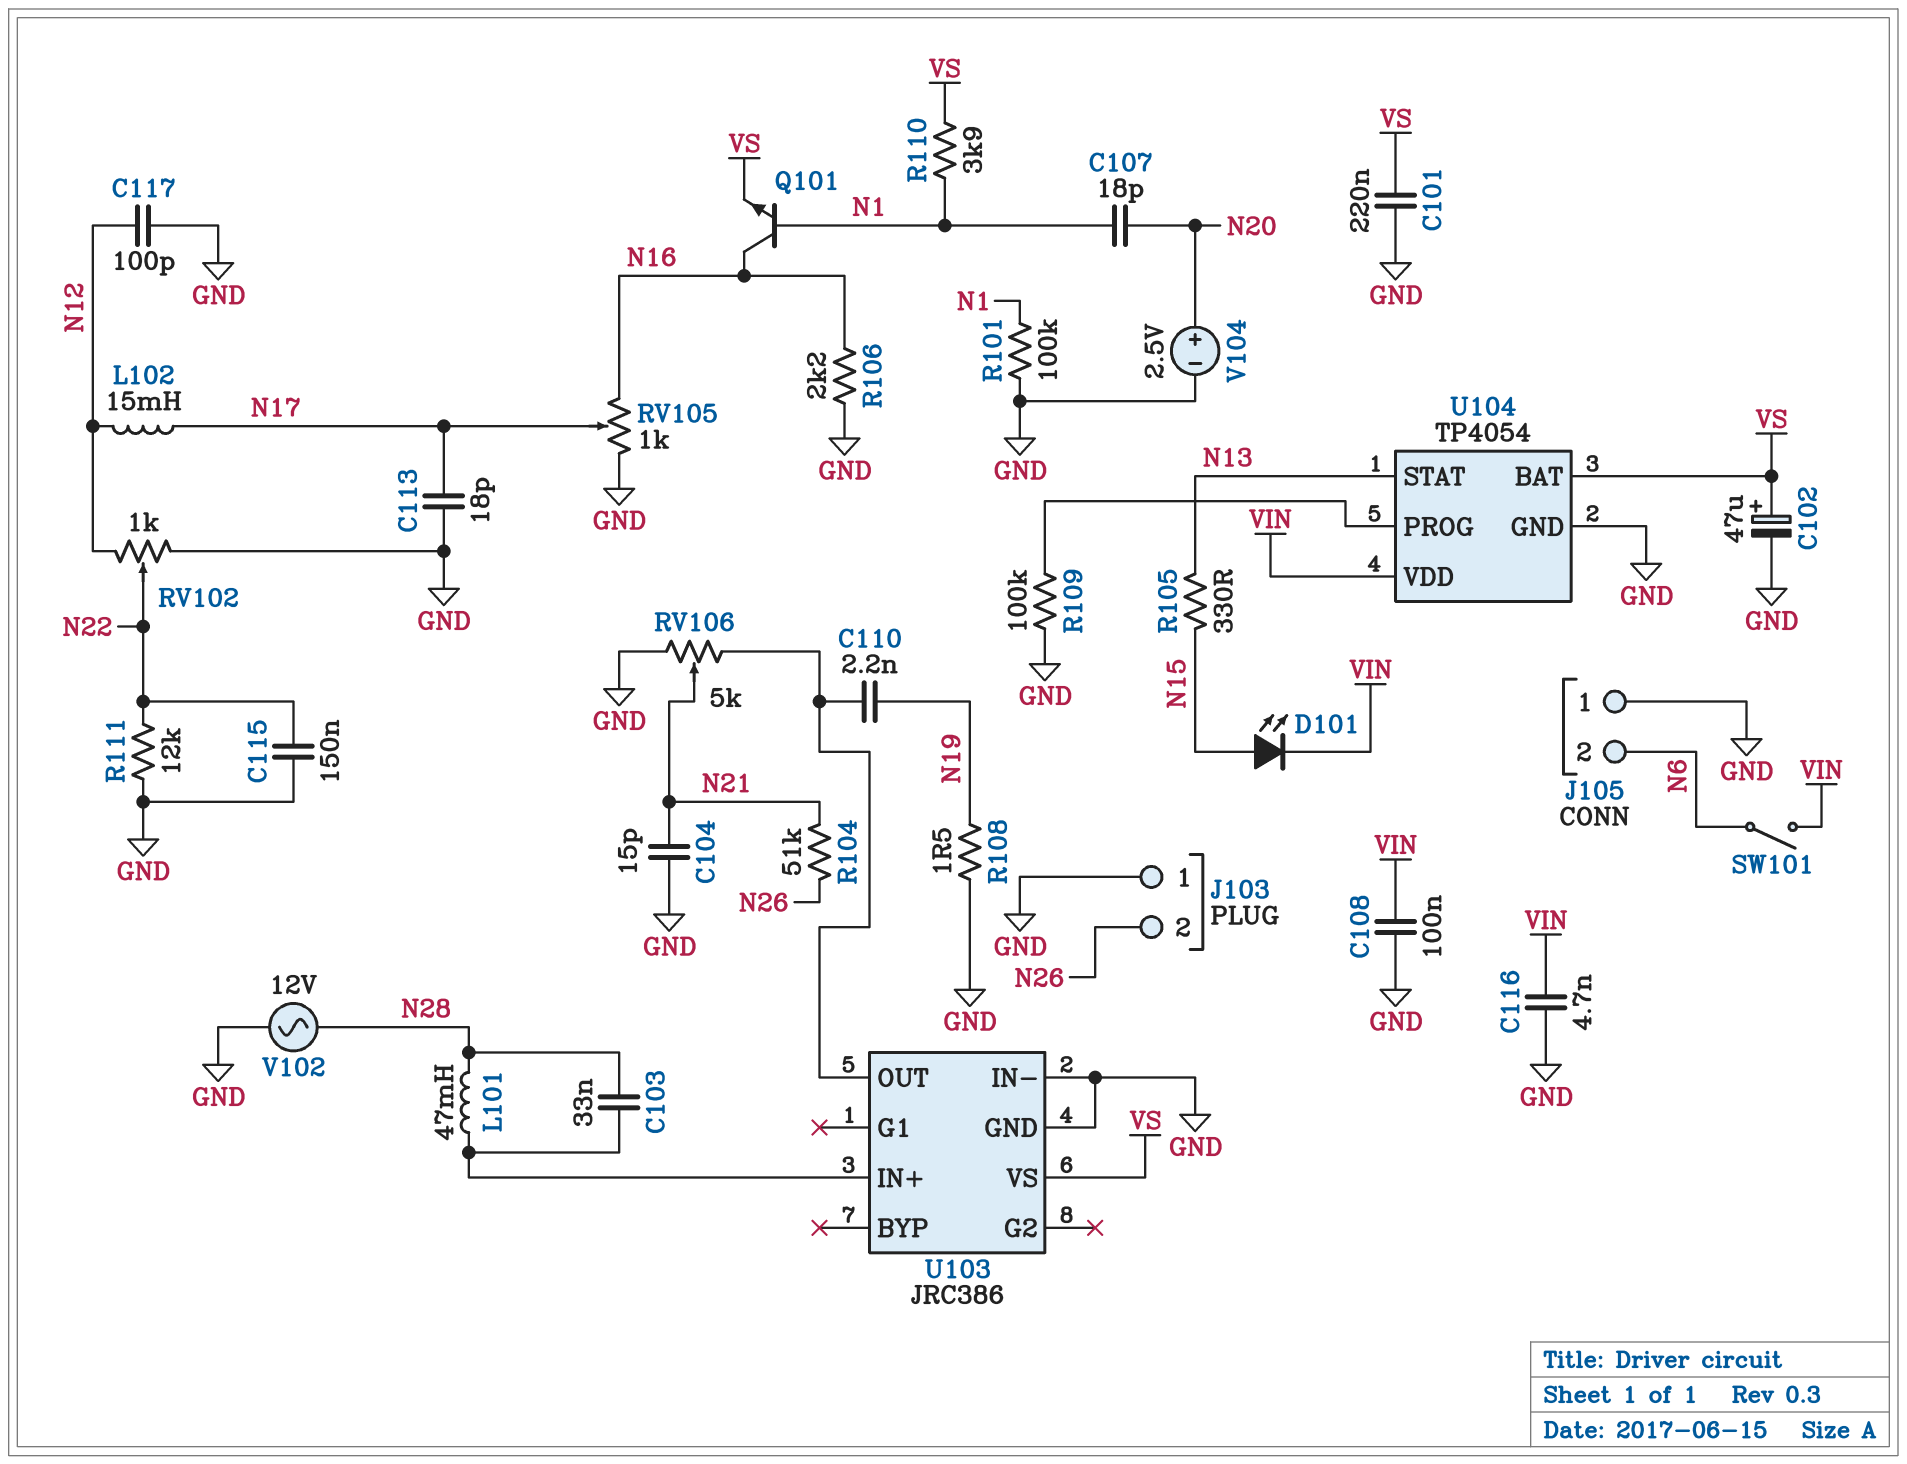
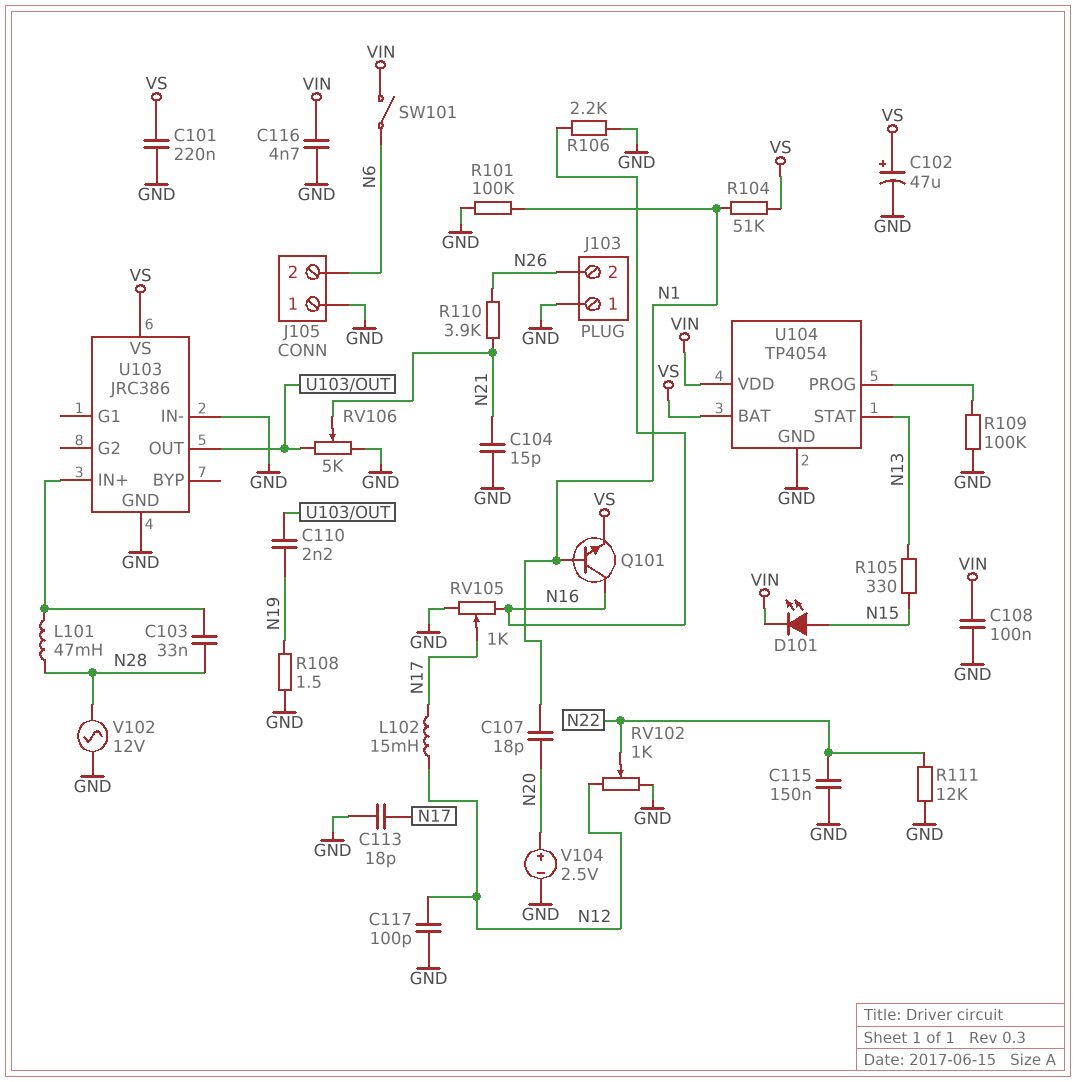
R104: 51k (N21, N26) -> 51k (N1, VS)
R110: 3.9k (N1, VS) -> 3.9k (N21, N26)

